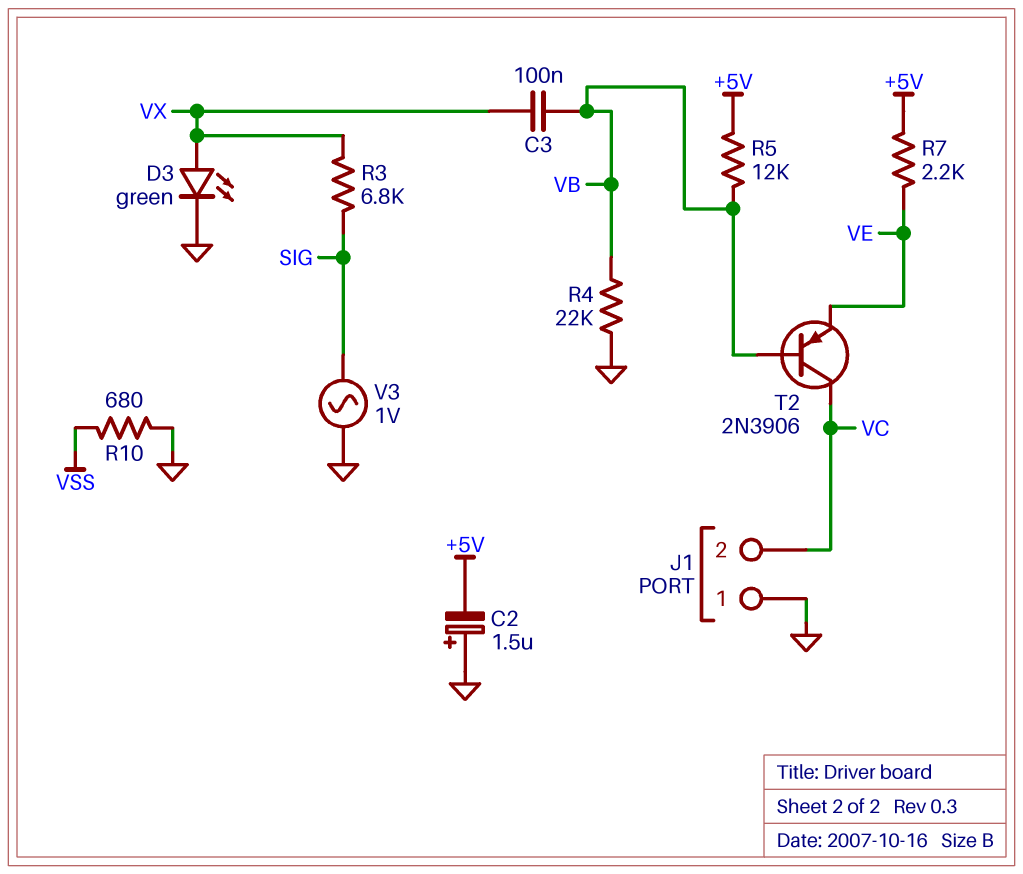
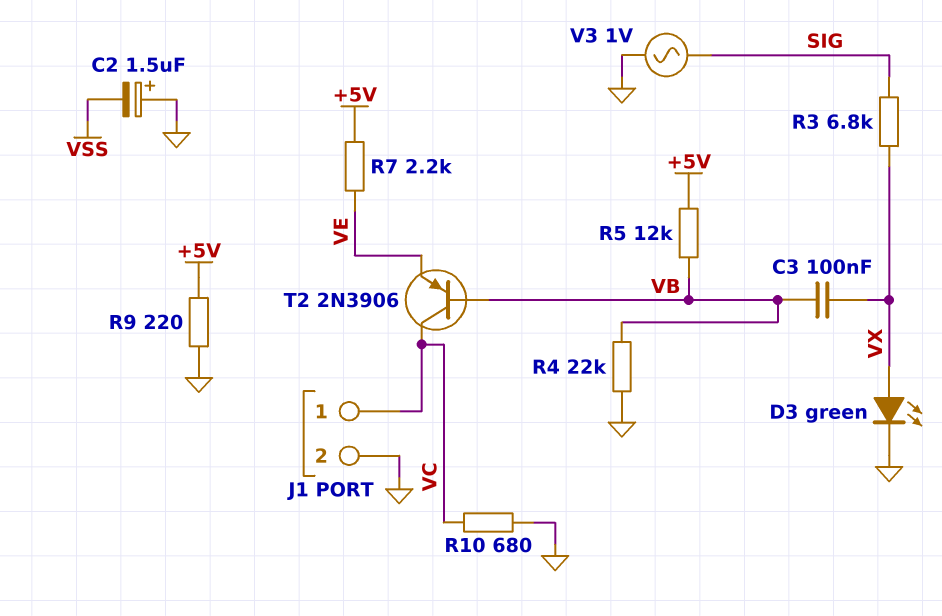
C2: 1.5uF (plus GND, minus +5V) -> 1.5uF (plus GND, minus VSS)
J1 pin 1: GND -> VC
J1 pin 2: VC -> GND
R9: none -> 220 (+5V, GND)
R10: 680 (GND, VSS) -> 680 (GND, VC)

